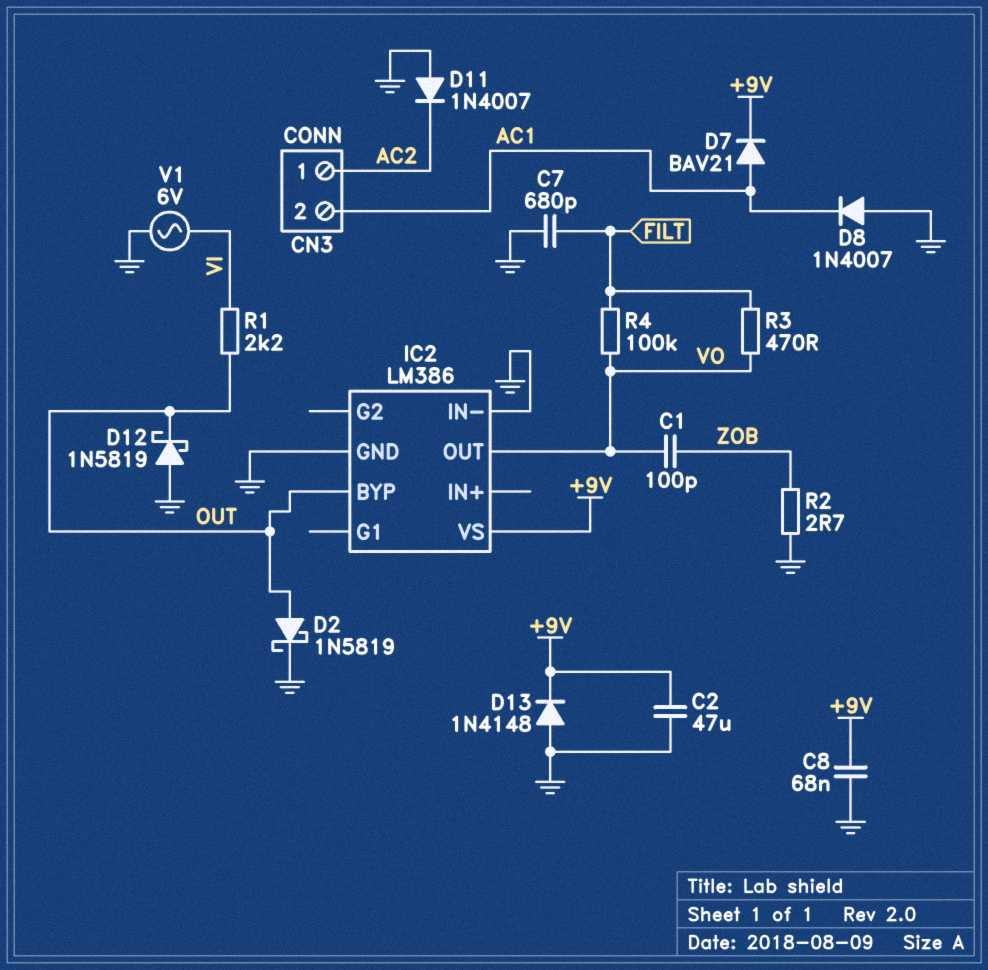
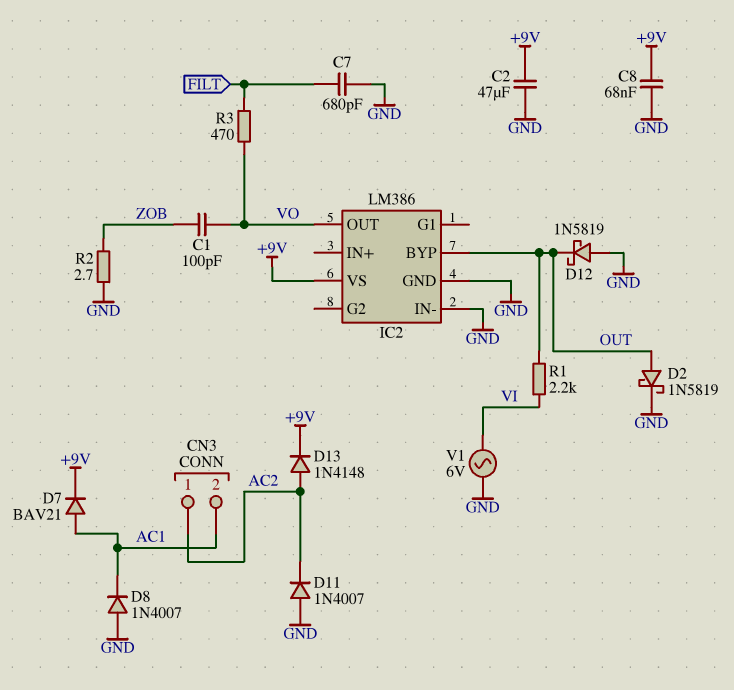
D13: diode 1N4148 (A GND, K +9V) -> diode 1N4148 (A AC2, K +9V)
R4: 100k (FILT, VO) -> none

